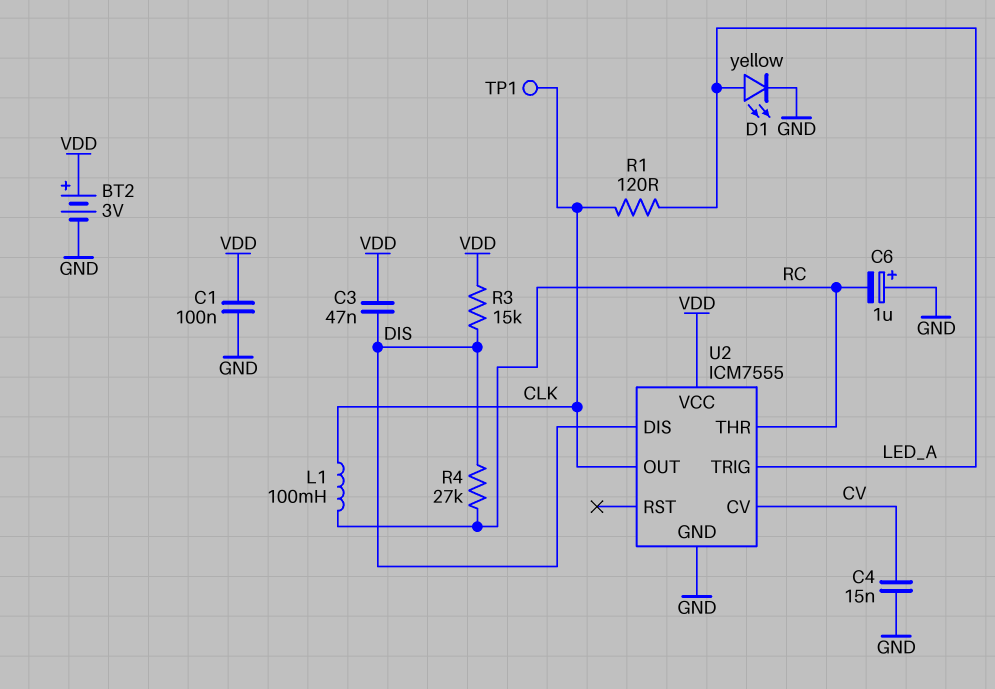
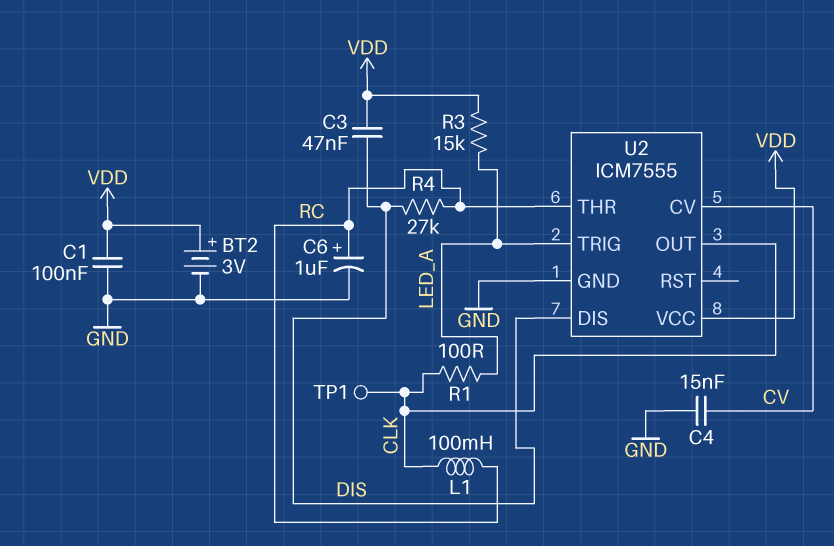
C6: 1uF (plus GND, minus RC) -> 1uF (plus RC, minus GND)
D1: LED yellow (A LED_A, K GND) -> none
R1: 120 (CLK, LED_A) -> 100 (CLK, LED_A)
R3: 15k (DIS, VDD) -> 15k (LED_A, VDD)

